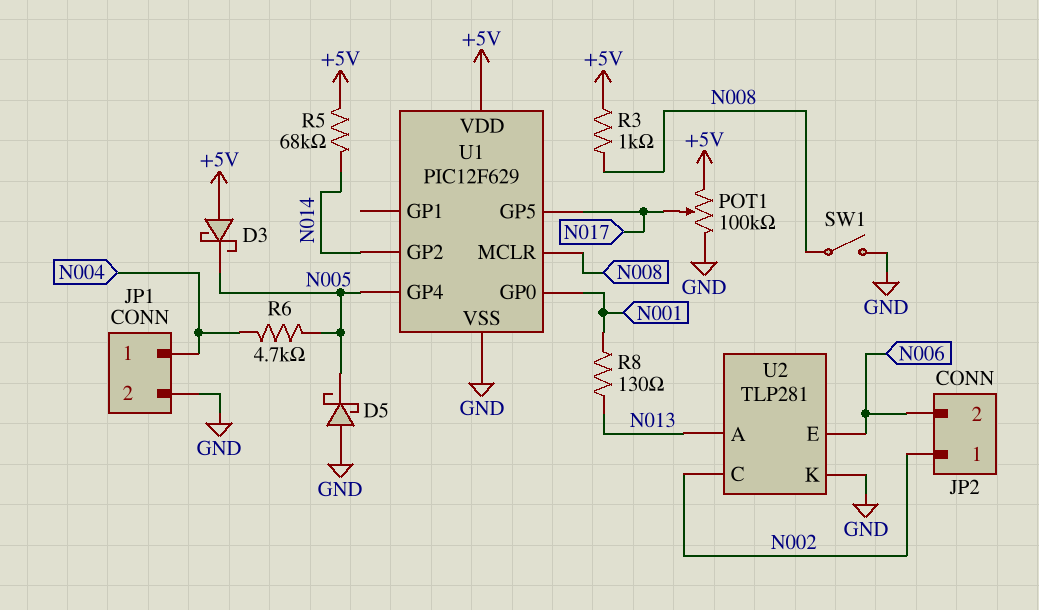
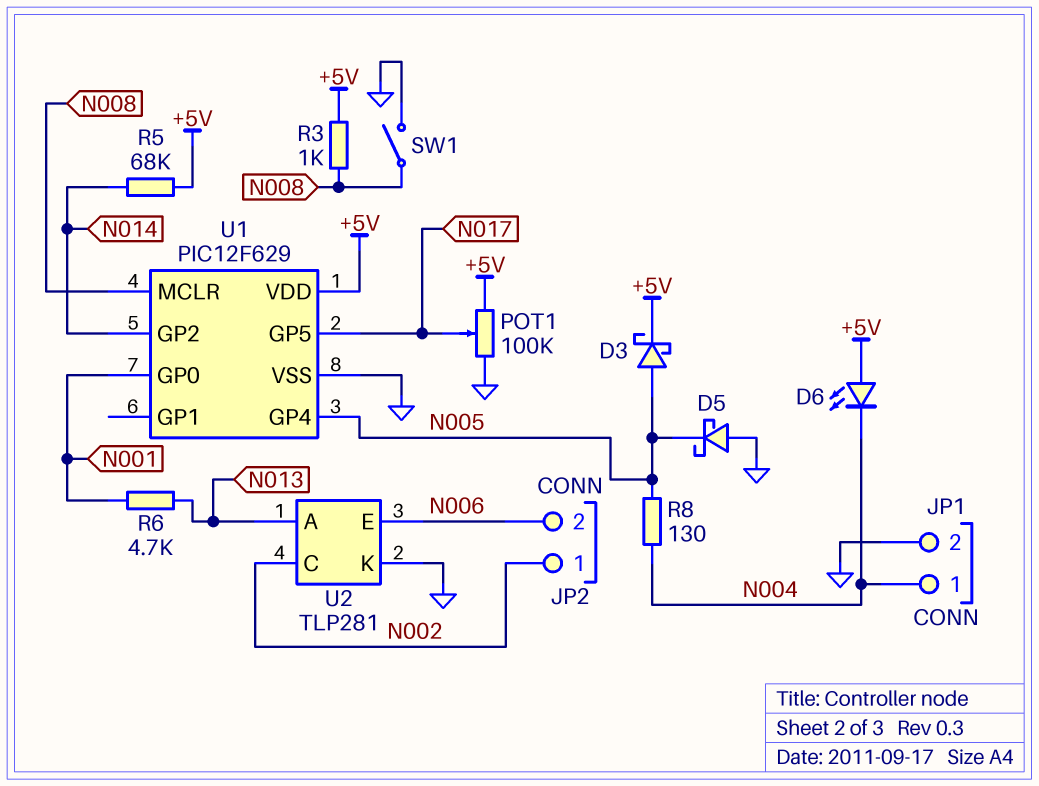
D3: schottky (A +5V, K N005) -> schottky (A N005, K +5V)
D6: none -> LED (A +5V, K N004)
R6: 4.7k (N004, N005) -> 4.7k (N001, N013)
R8: 130 (N001, N013) -> 130 (N004, N005)

